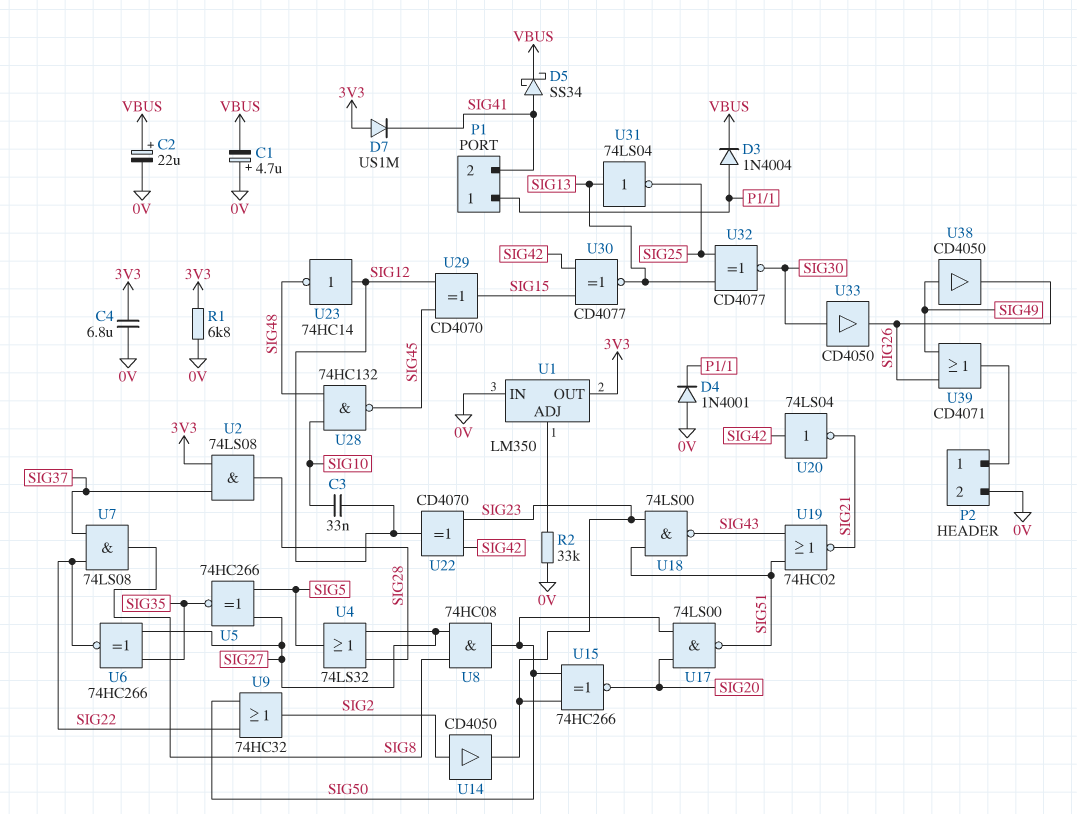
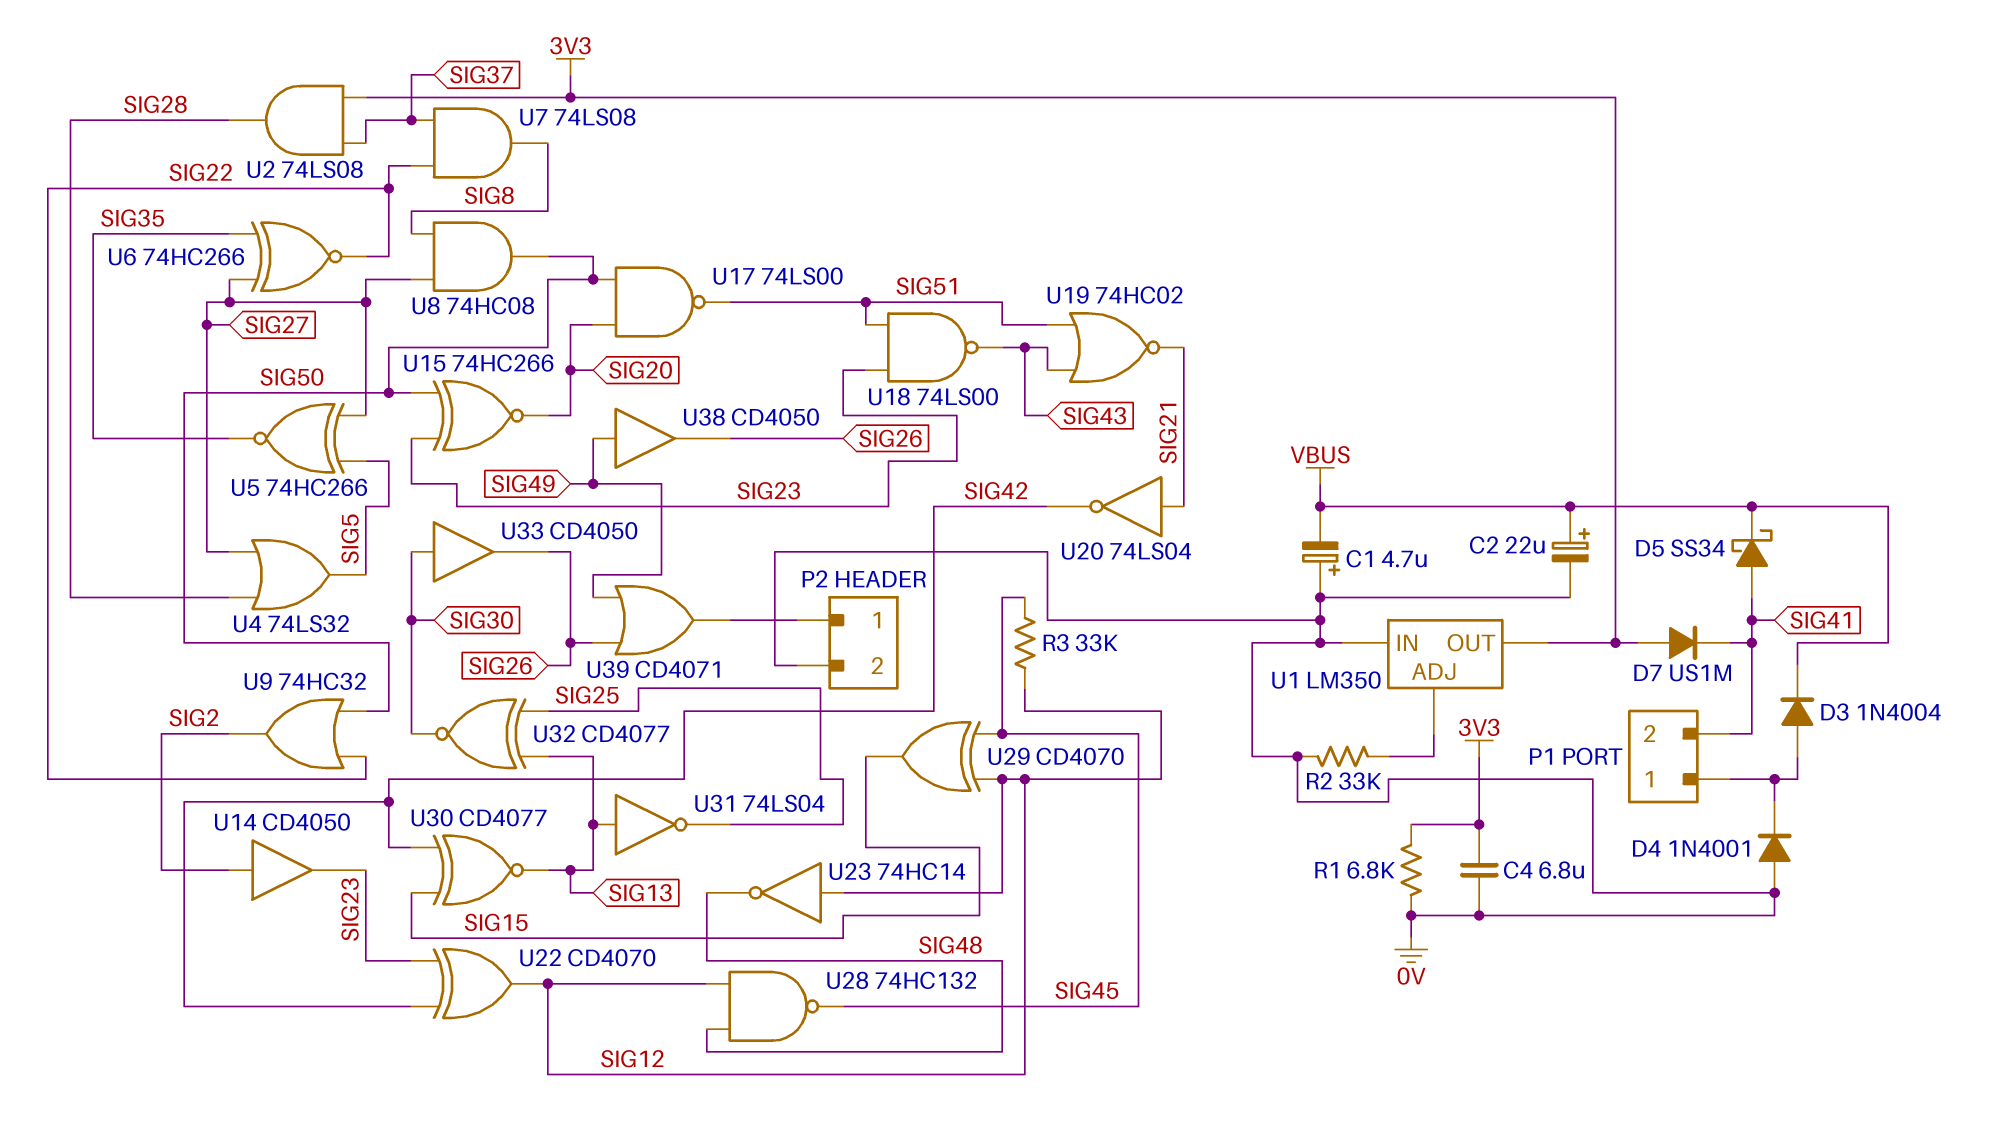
C3: 33nF (SIG10, SIG12) -> none
R3: none -> 33k (SIG12, SIG45)
U20: NOT 74LS04 (in SIG42, out SIG21) -> NOT 74LS04 (in SIG21, out SIG42)
U28: NAND 74HC132 (in SIG10, in SIG48, out SIG45) -> NAND 74HC132 (in SIG12, in SIG48, out SIG45)

